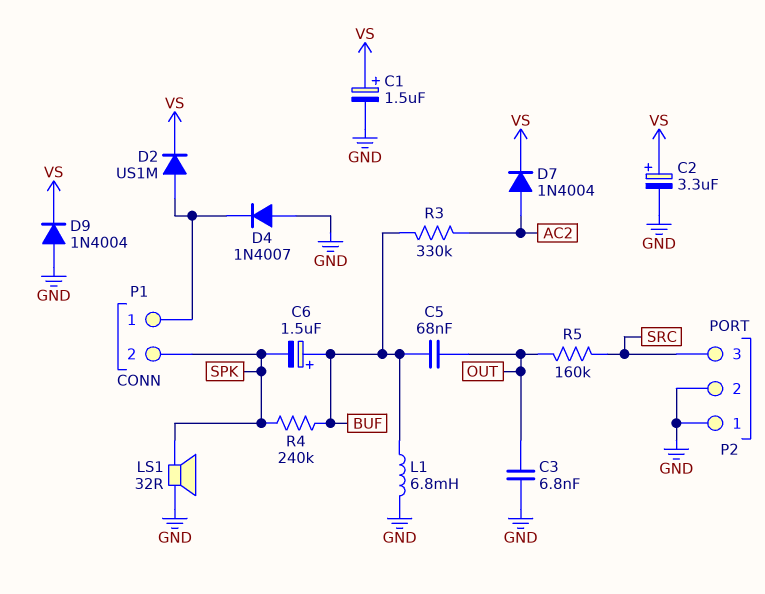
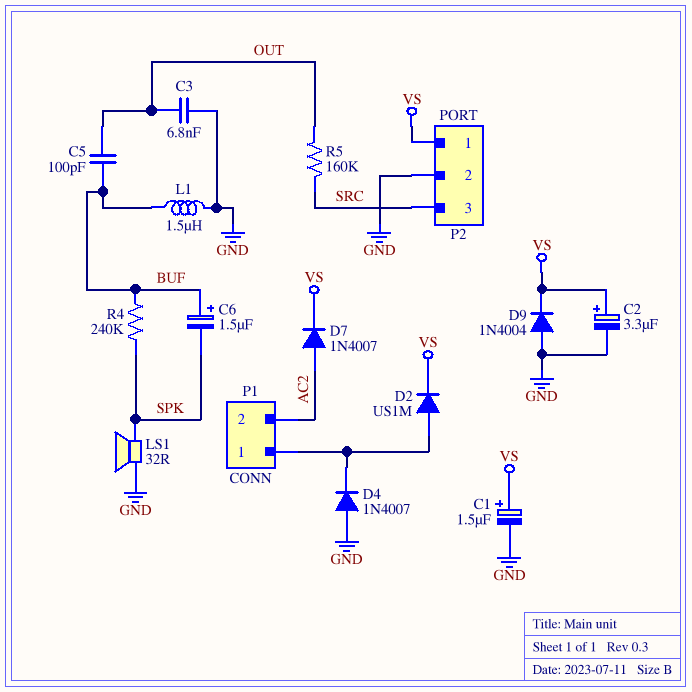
C5: 68nF (BUF, OUT) -> 100pF (BUF, OUT)
D7: diode 1N4004 (A AC2, K VS) -> diode 1N4007 (A AC2, K VS)
L1: 6.8mH (BUF, GND) -> 1.5uH (BUF, GND)
P1 pin 2: SPK -> AC2
P2 pin 1: GND -> VS
R3: 330k (AC2, BUF) -> none

